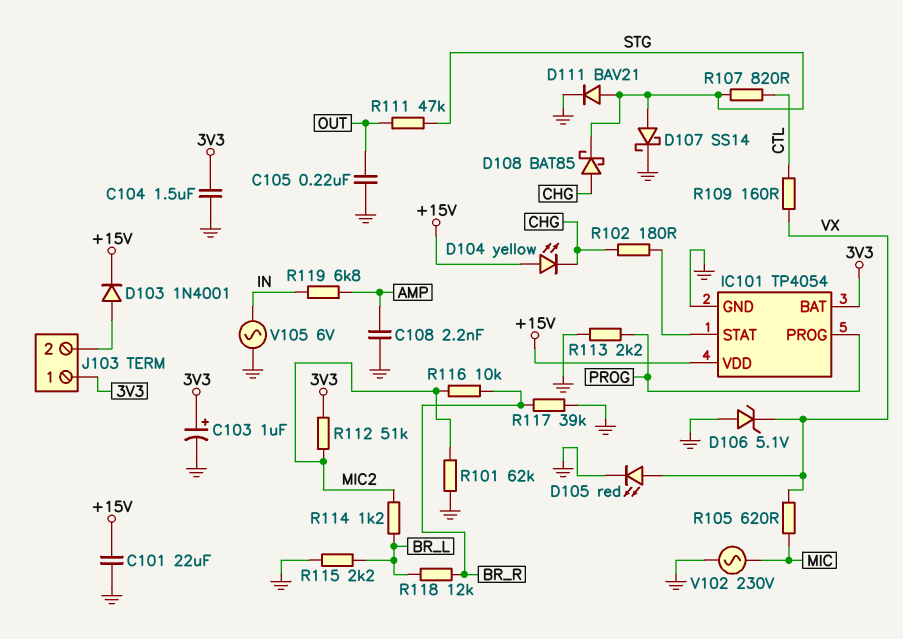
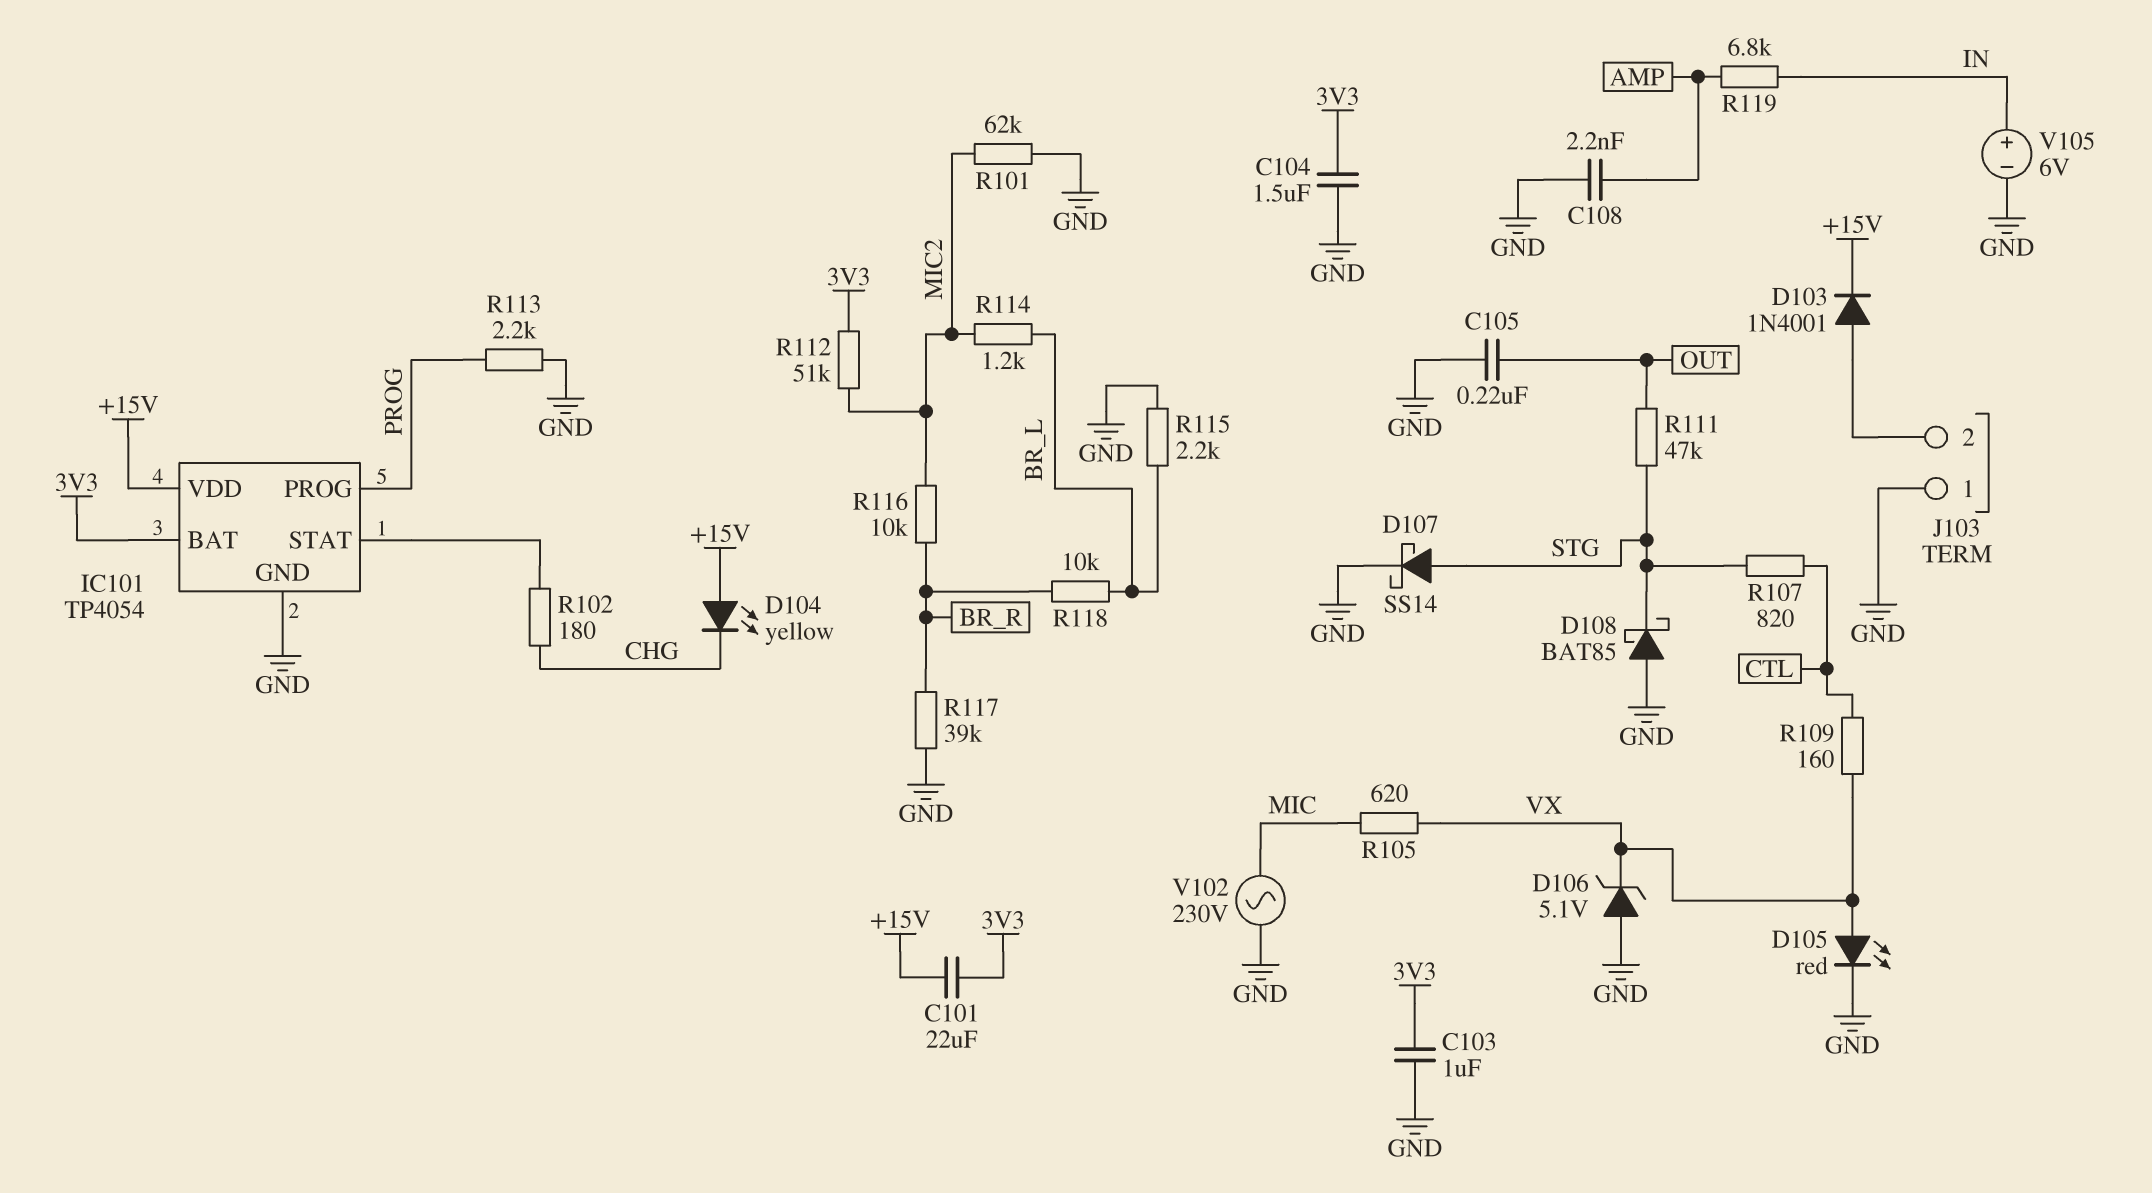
C101: 22uF (+15V, GND) -> 22uF (+15V, 3V3)
C103: 1uF (plus 3V3, minus GND) -> 1uF (3V3, GND)
D108: schottky BAT85 (A CHG, K STG) -> schottky BAT85 (A GND, K STG)
D111: diode BAV21 (A STG, K GND) -> none
J103 pin 1: 3V3 -> GND
R118: 12k (BR_L, BR_R) -> 10k (BR_L, BR_R)
V105: AC 6V (GND, IN) -> 6V (plus IN, minus GND)

